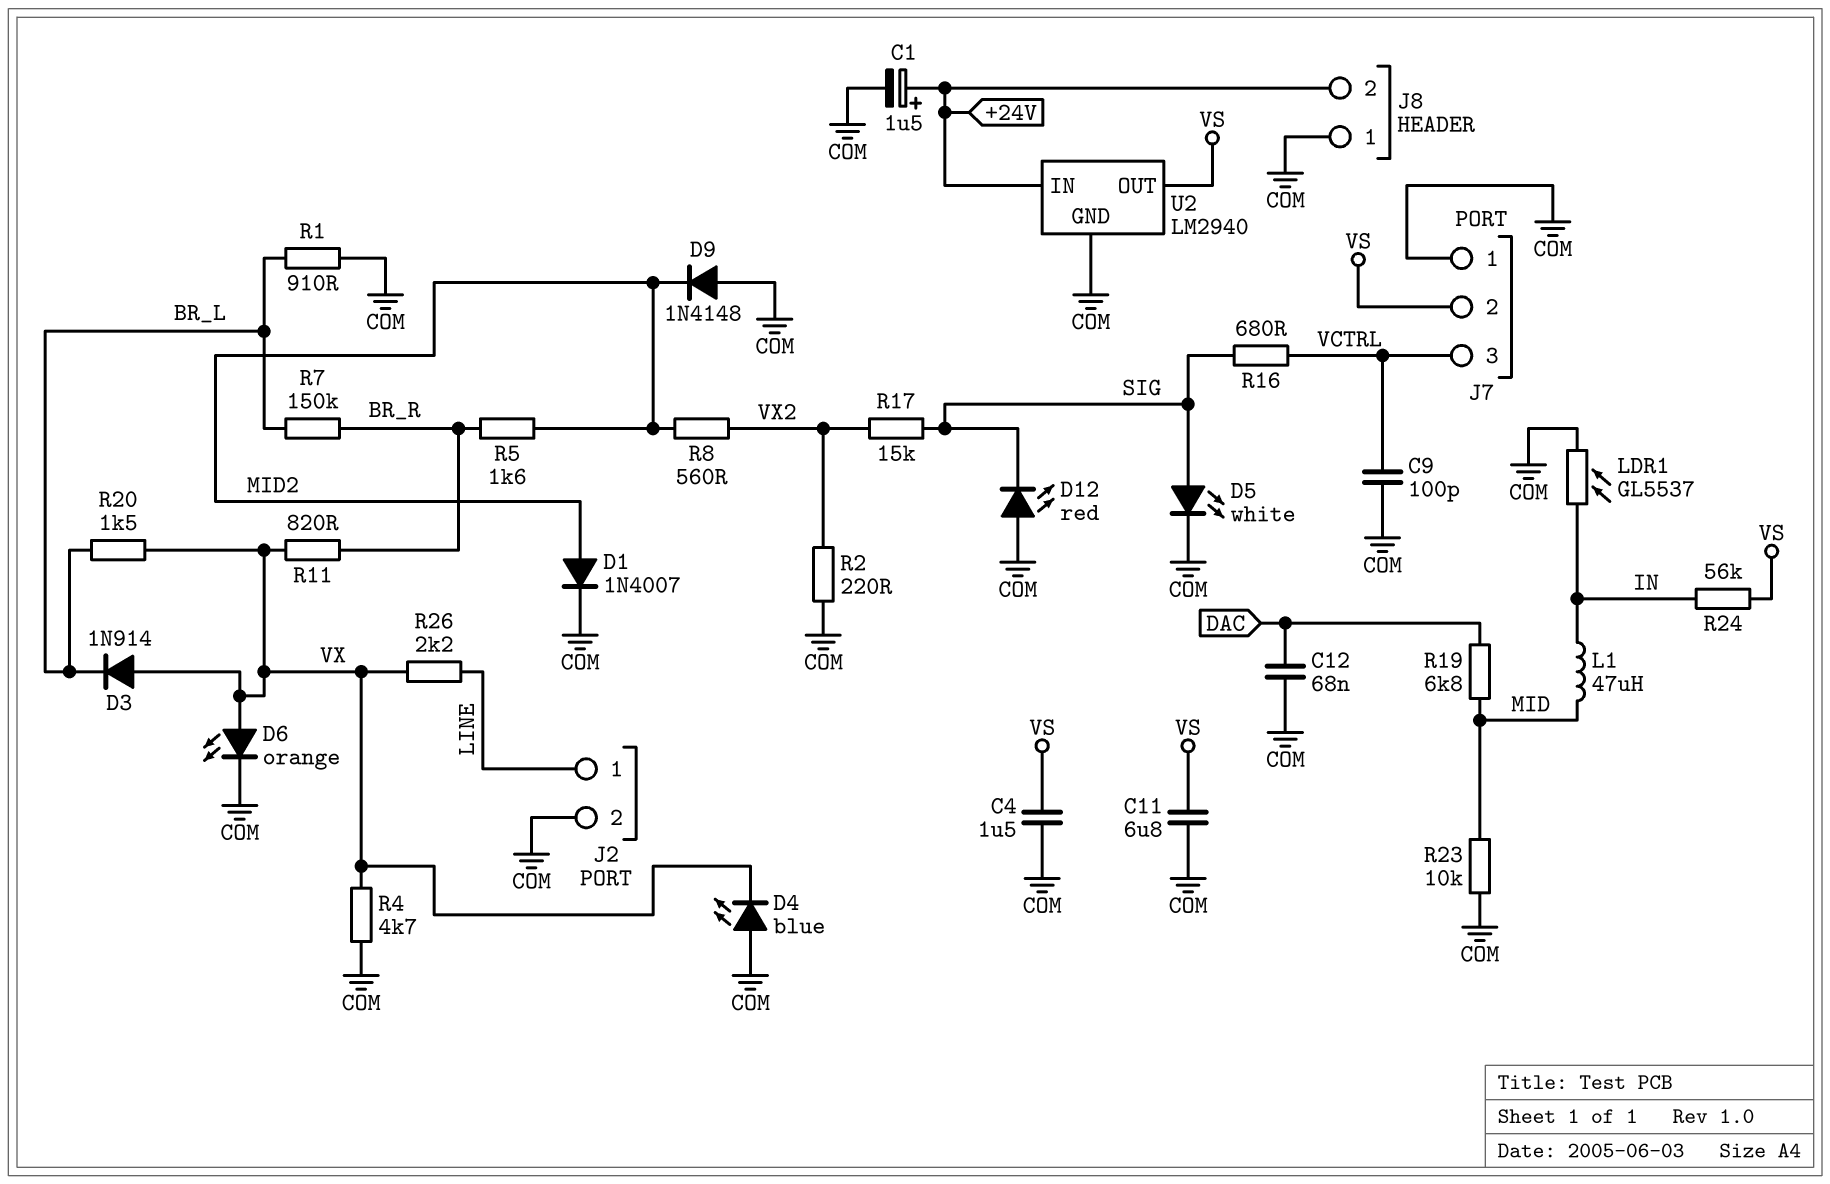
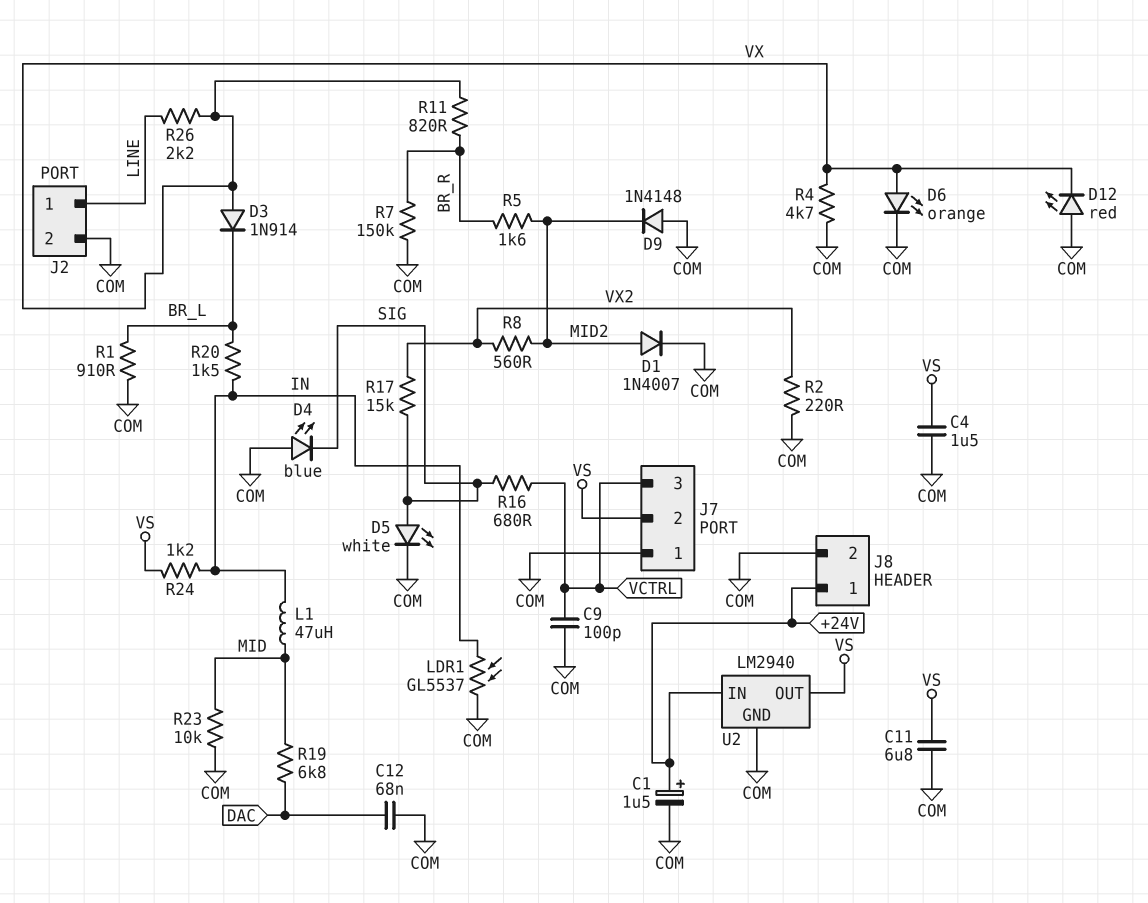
D4: LED blue (A COM, K VX) -> LED blue (A COM, K SIG)
D12: LED red (A COM, K SIG) -> LED red (A COM, K VX)
J8 pin 1: COM -> +24V
J8 pin 2: +24V -> COM
R7: 150k (BR_L, BR_R) -> 150k (BR_R, COM)
R20: 1.5k (BR_L, VX) -> 1.5k (BR_L, IN)
R24: 56k (IN, VS) -> 1.2k (IN, VS)

